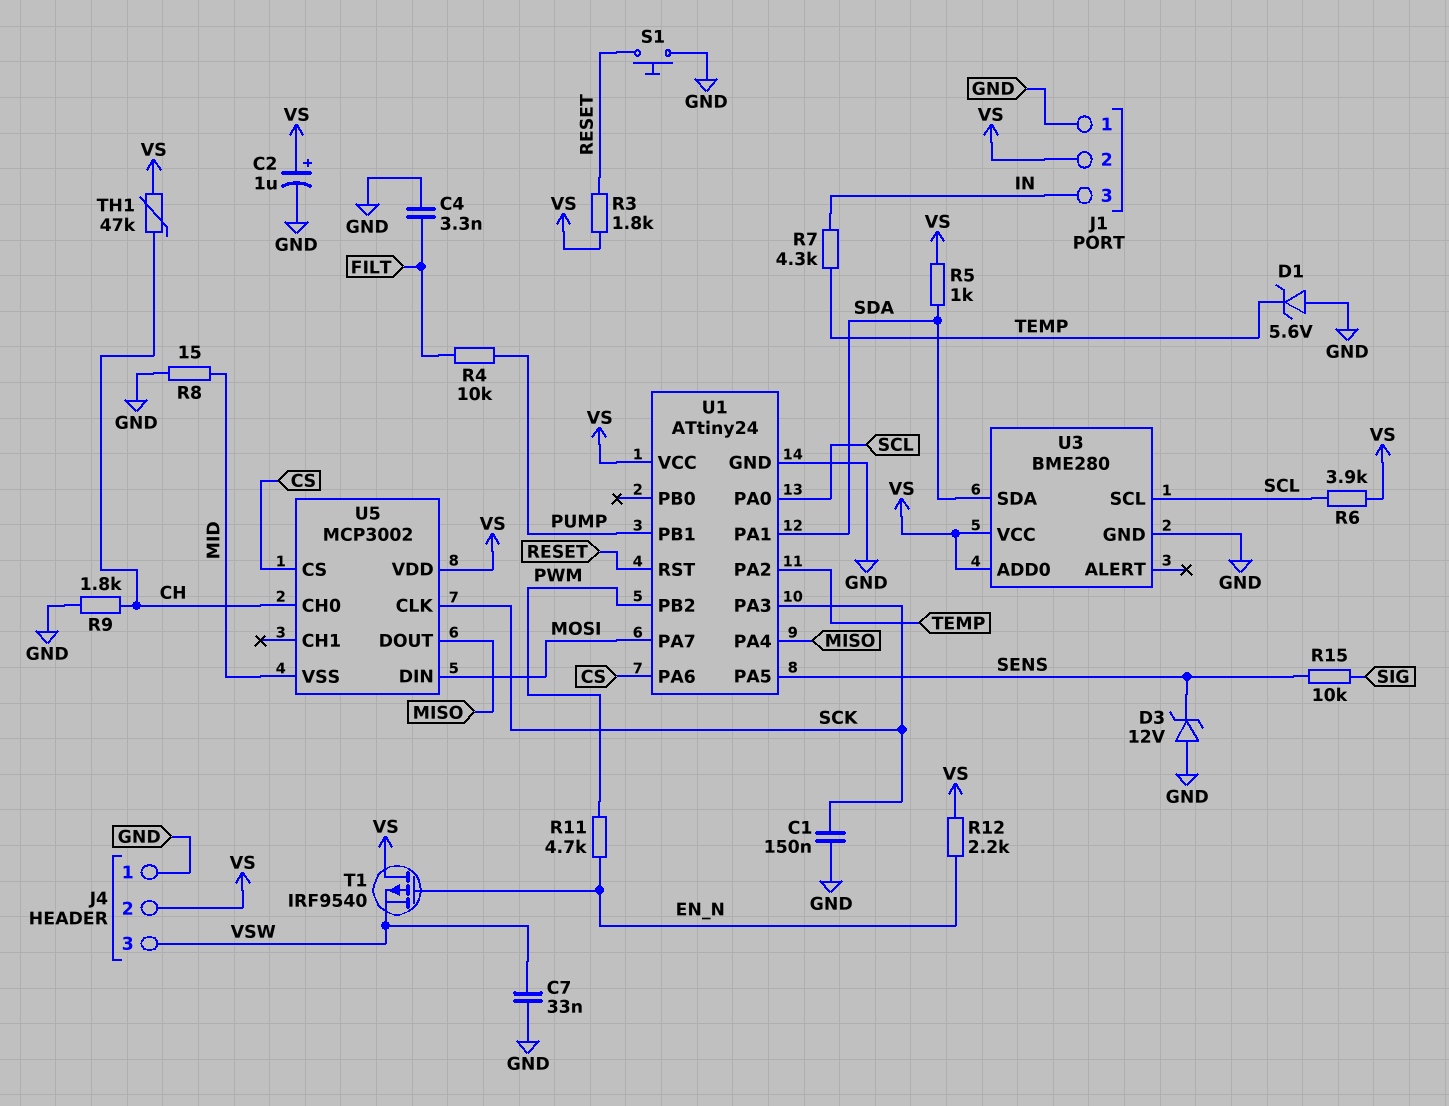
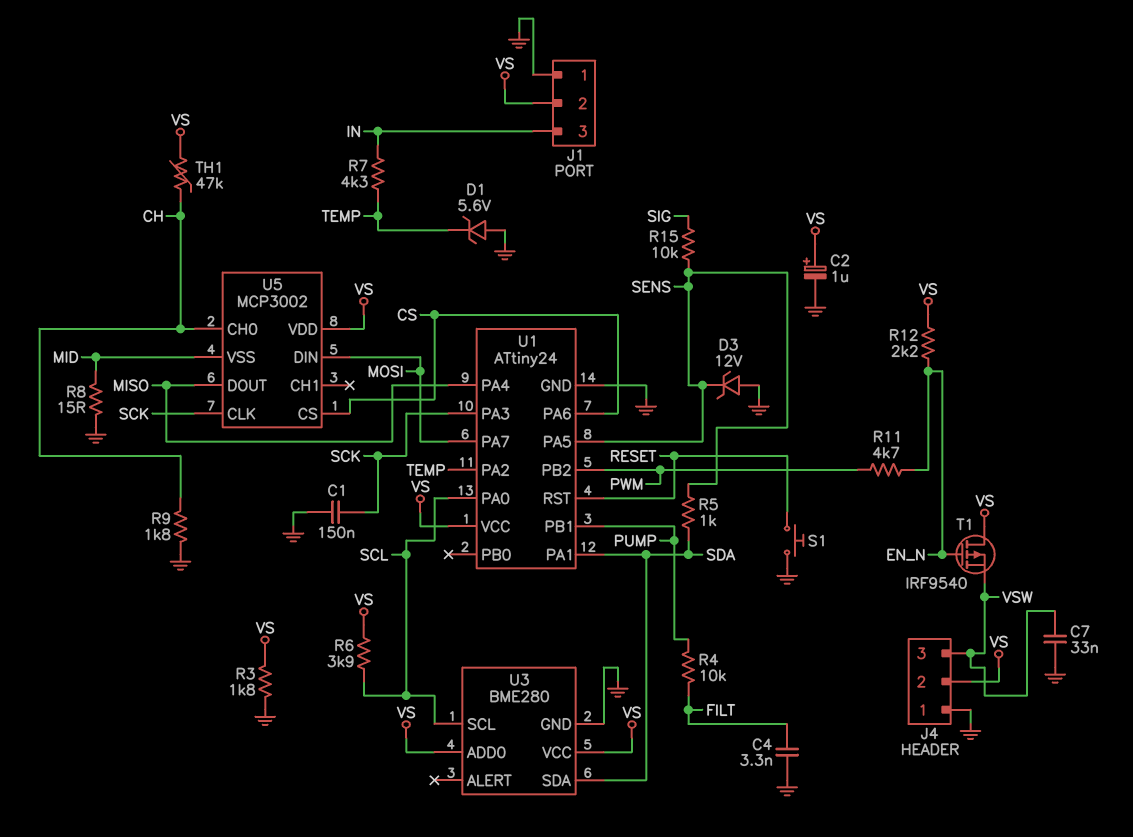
R3: 1.8k (RESET, VS) -> 1.8k (GND, VS)
R5: 1k (SDA, VS) -> 1k (SDA, SENS)

